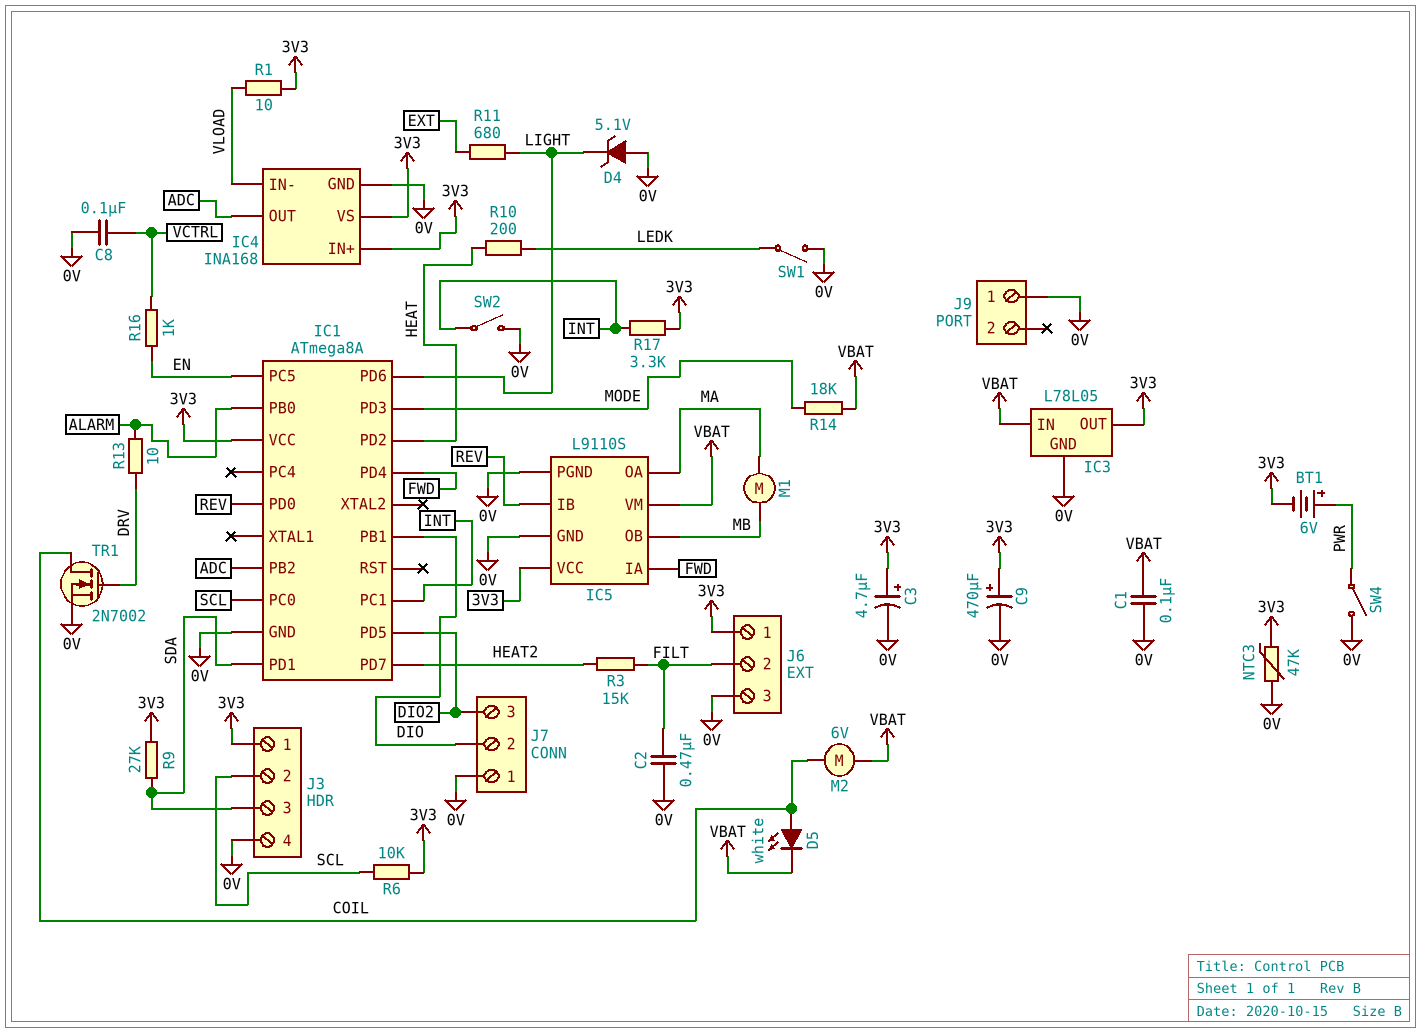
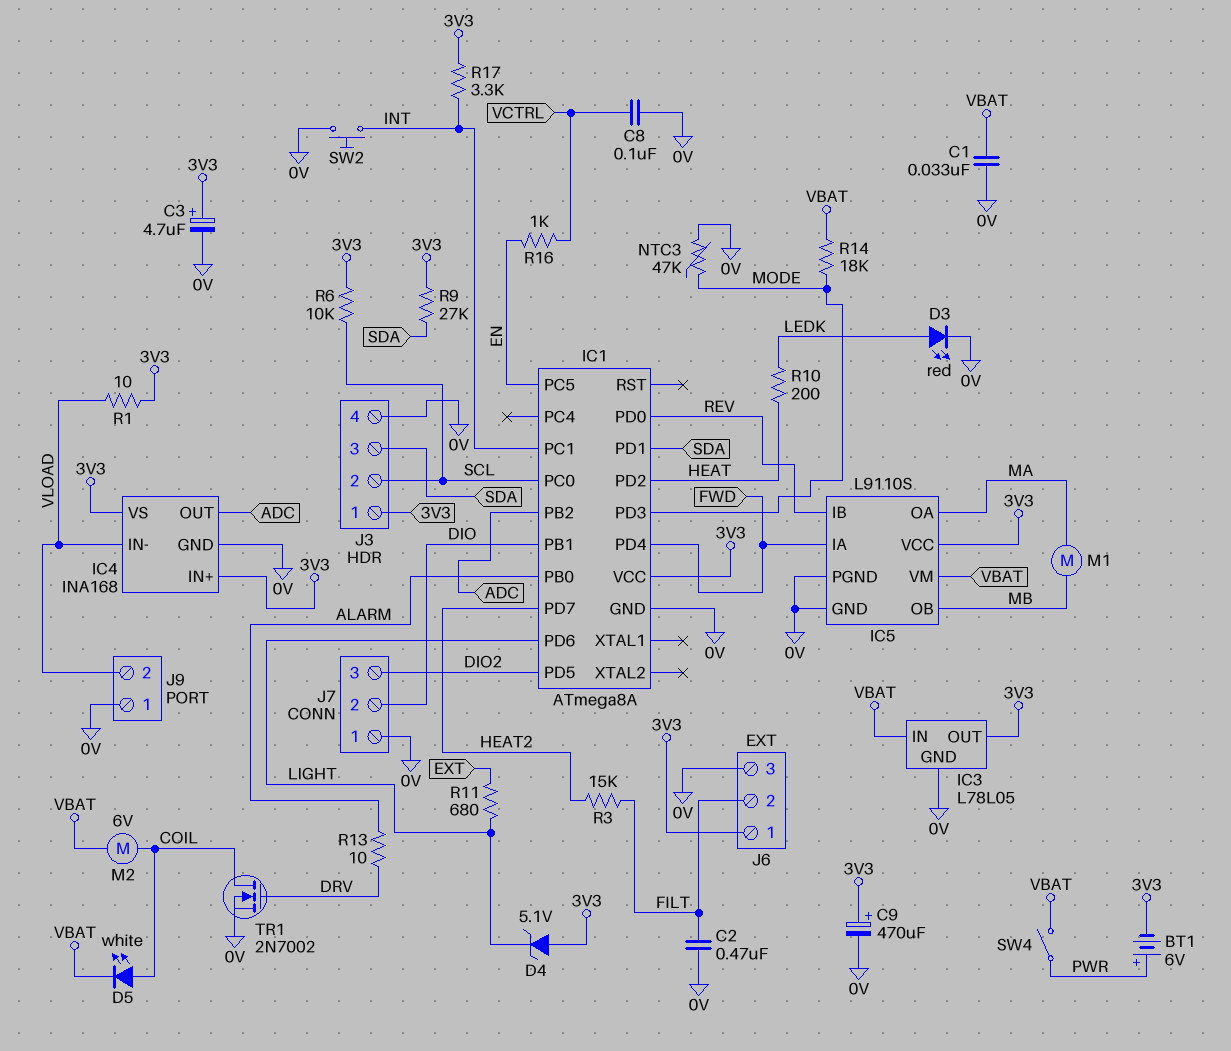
C1: 100nF (0V, VBAT) -> 33nF (0V, VBAT)
D3: none -> LED red (A LEDK, K 0V)
D4: zener 5.1V (A 0V, K LIGHT) -> zener 5.1V (A 3V3, K LIGHT)
J9 pin 2: none -> VLOAD
NTC3: 47k (0V, 3V3) -> 47k (0V, MODE)
SW1: switch (0V, LEDK) -> none
SW2: switch (0V, INT) -> button (0V, INT)
SW4: switch (0V, PWR) -> switch (PWR, VBAT)

